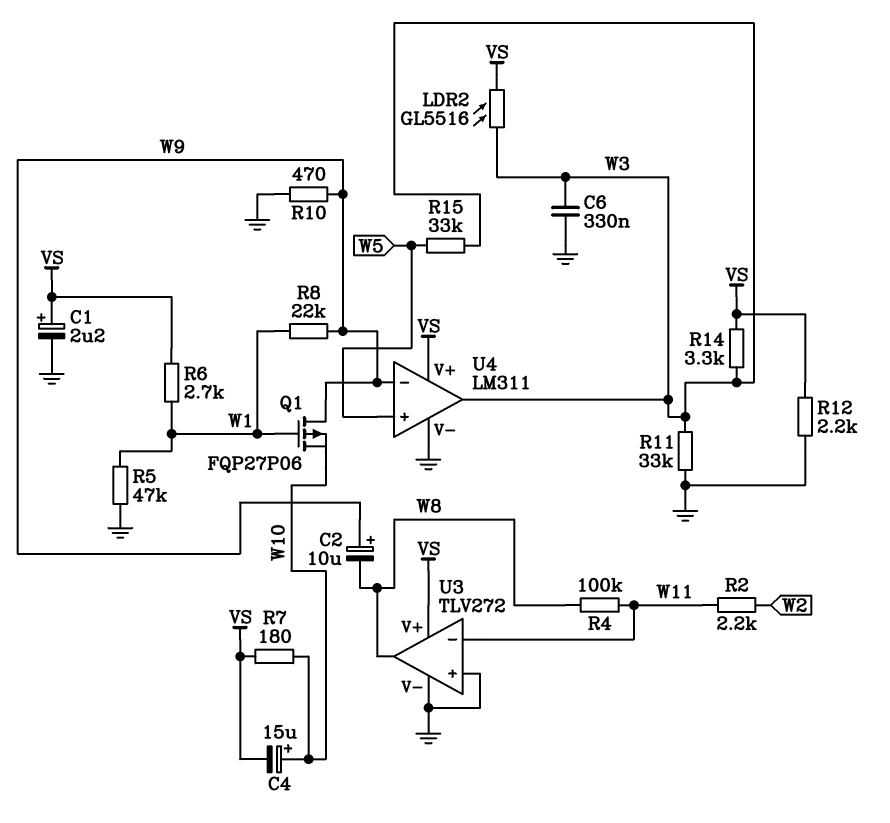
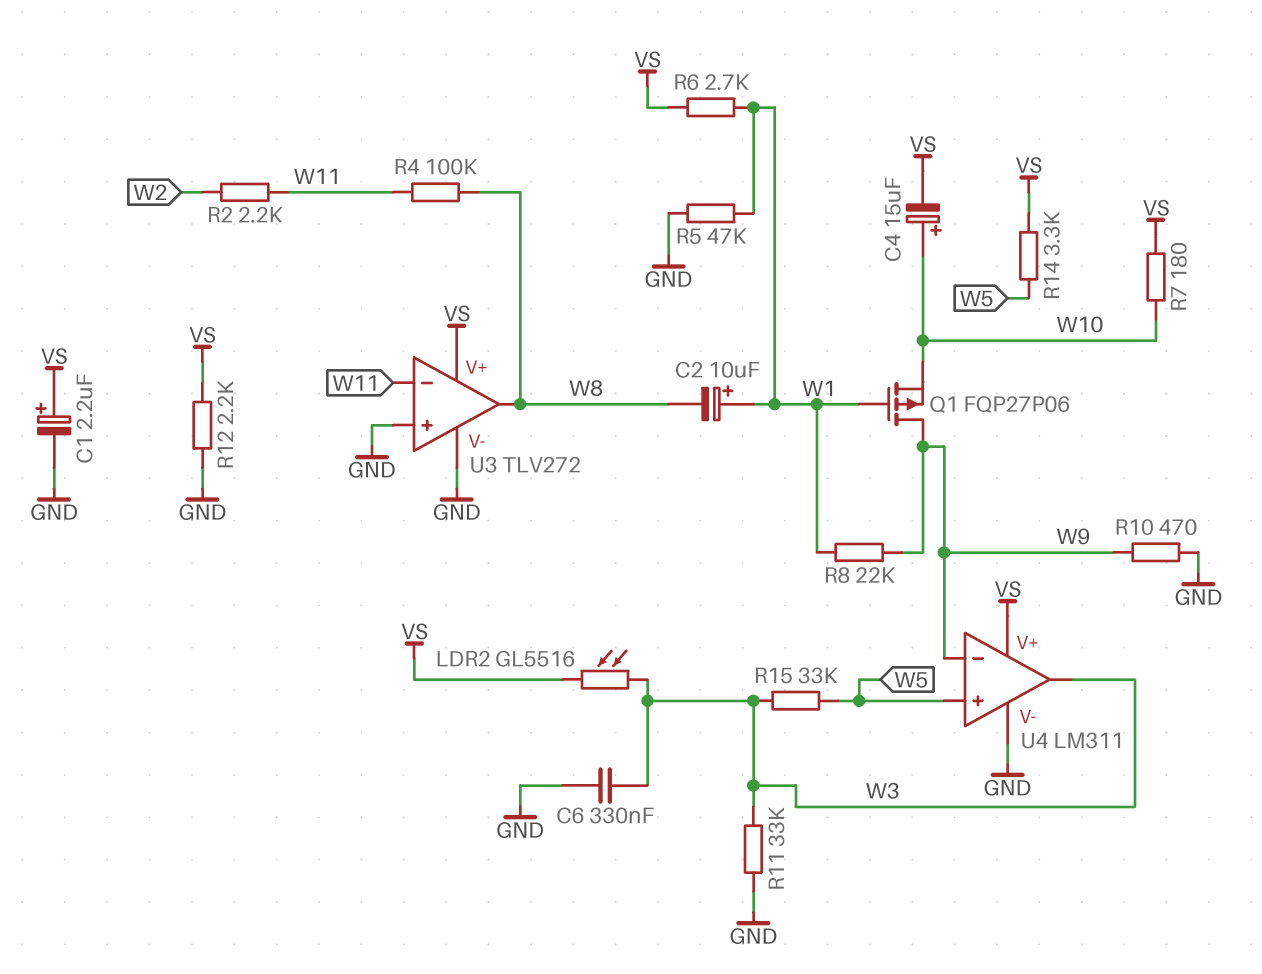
C2: 10uF (plus W9, minus W8) -> 10uF (plus W1, minus W8)
R14: 3.3k (VS, W3) -> 3.3k (VS, W5)

